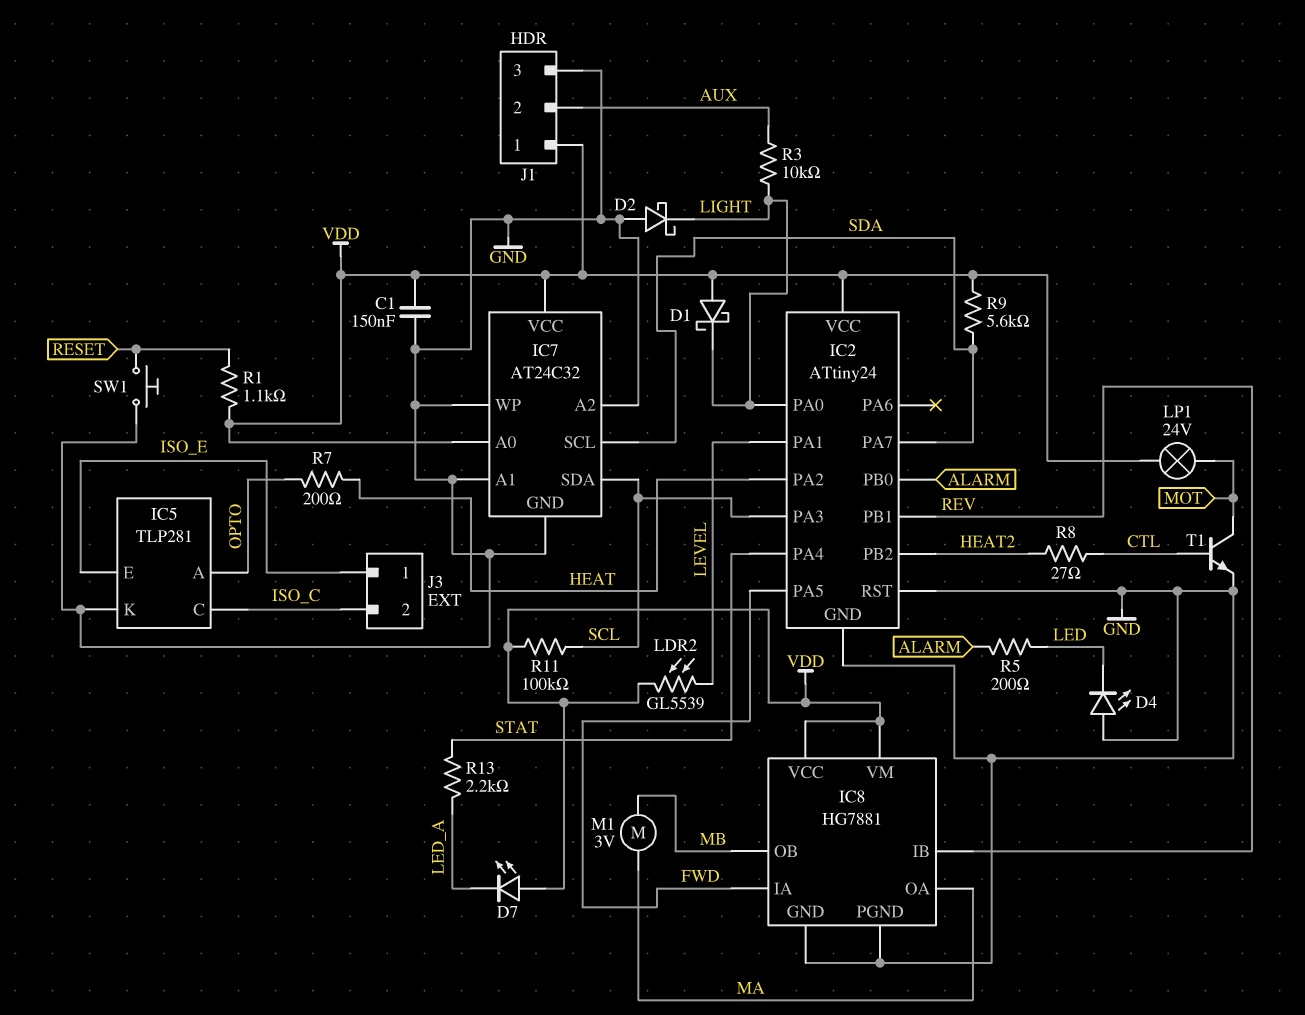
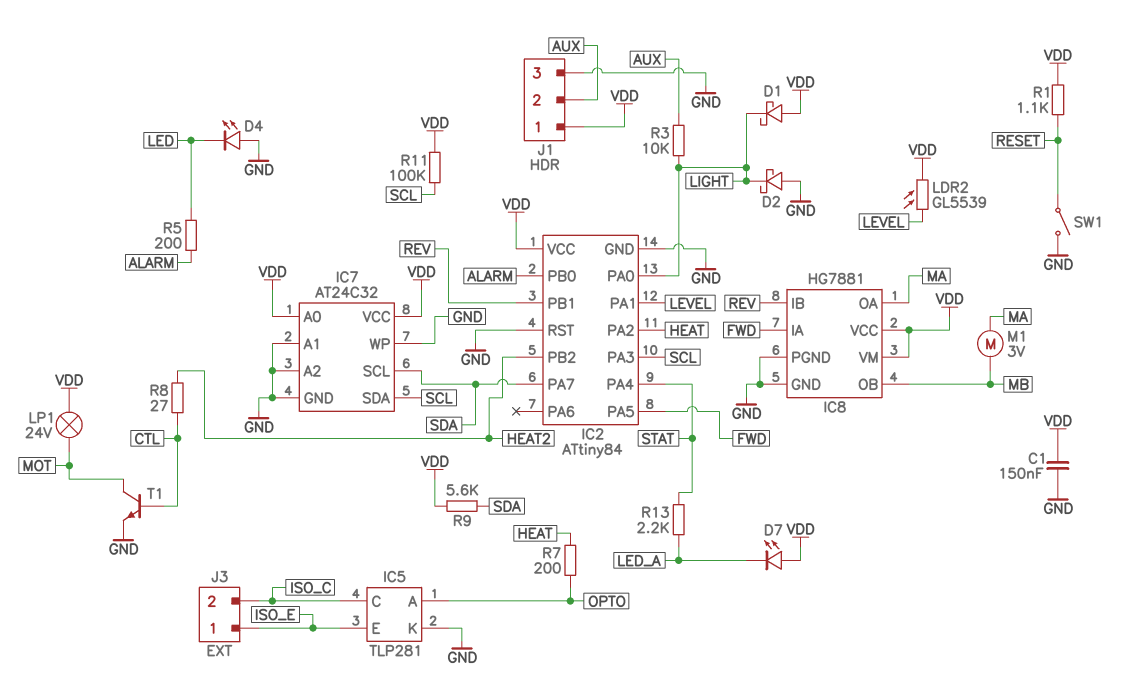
IC2: ATtiny24 -> ATtiny84
SW1: button (GND, RESET) -> switch (GND, RESET)

